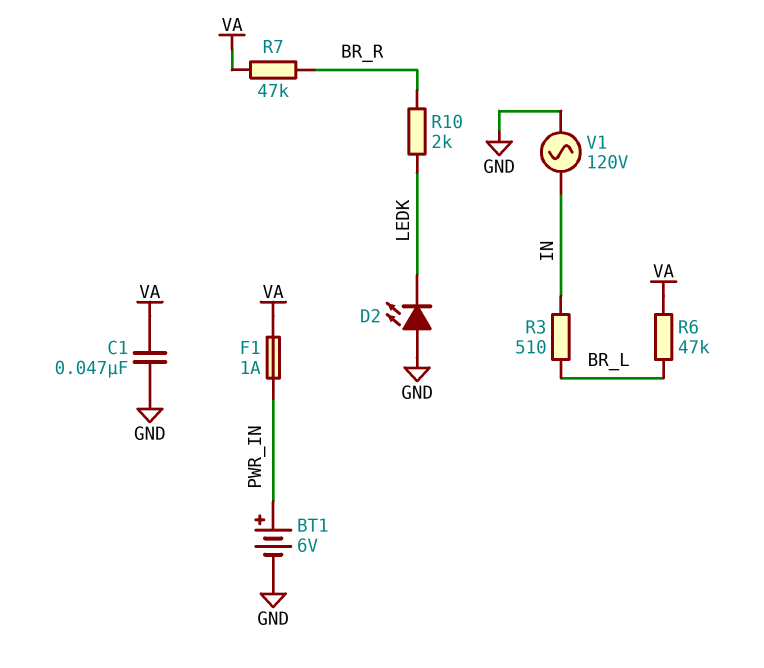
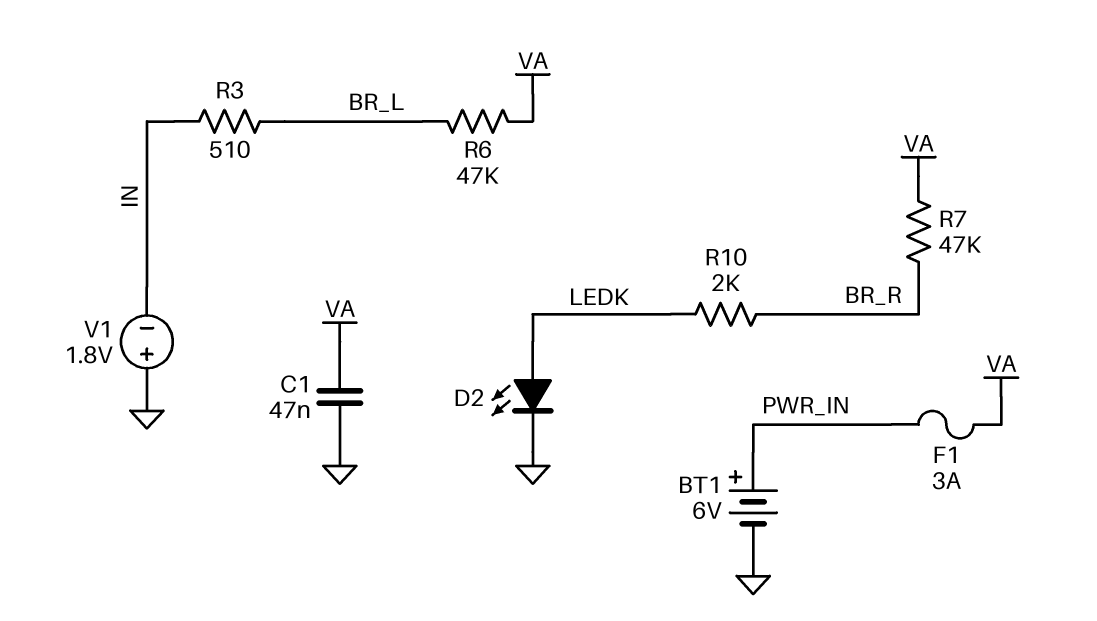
D2: LED (A GND, K LEDK) -> LED (A LEDK, K GND)
F1: 1A (PWR_IN, VA) -> 3A (PWR_IN, VA)
V1: AC 120V (GND, IN) -> 1.8V (plus GND, minus IN)

